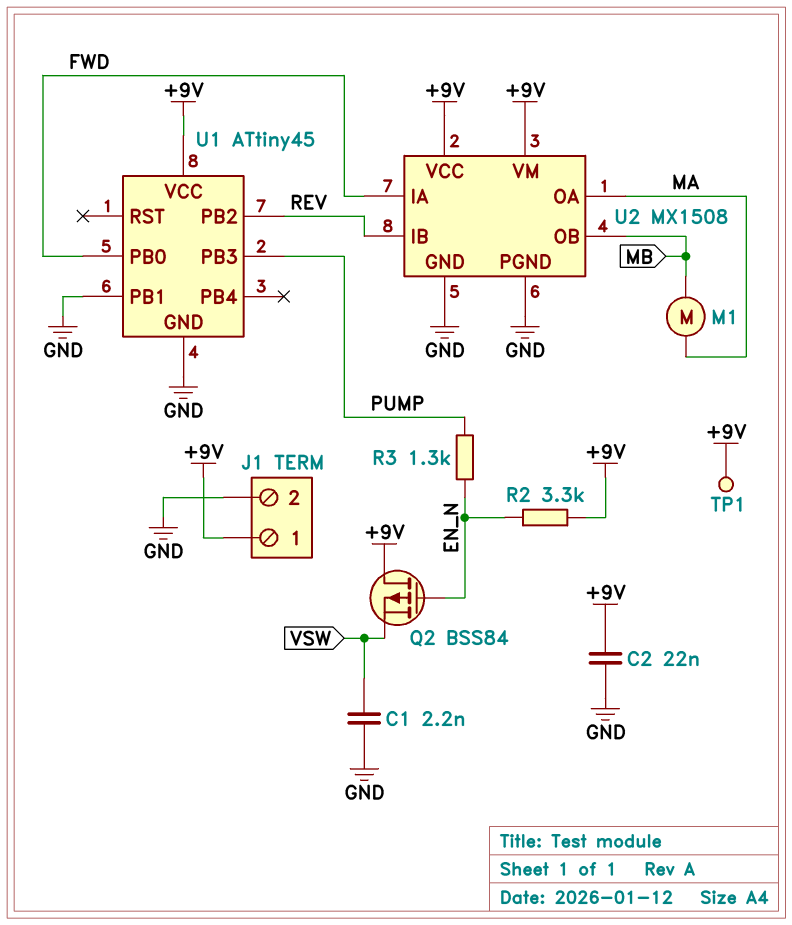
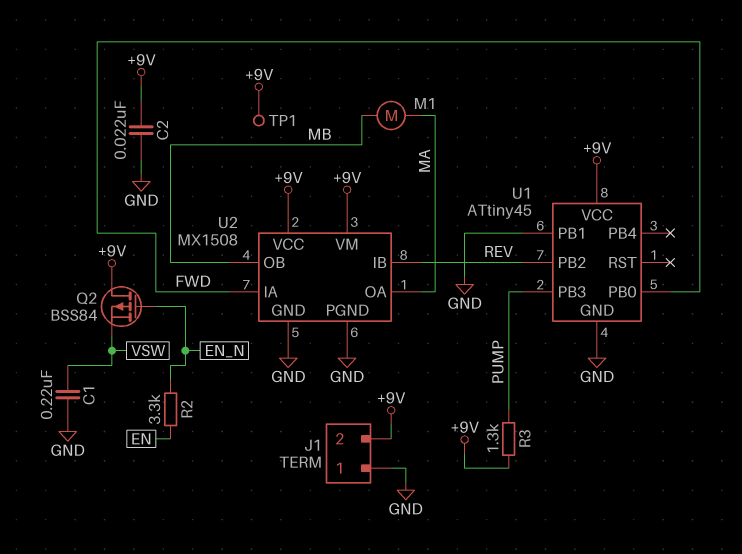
C1: 2.2nF (GND, VSW) -> 220nF (GND, VSW)
J1 pin 1: +9V -> GND
J1 pin 2: GND -> +9V
R2: 3.3k (+9V, EN_N) -> 3.3k (EN, EN_N)
R3: 1.3k (EN_N, PUMP) -> 1.3k (+9V, PUMP)

